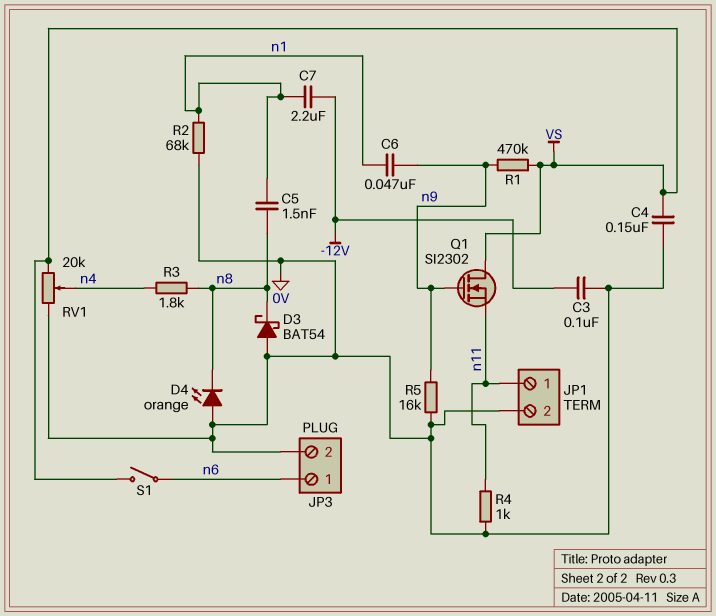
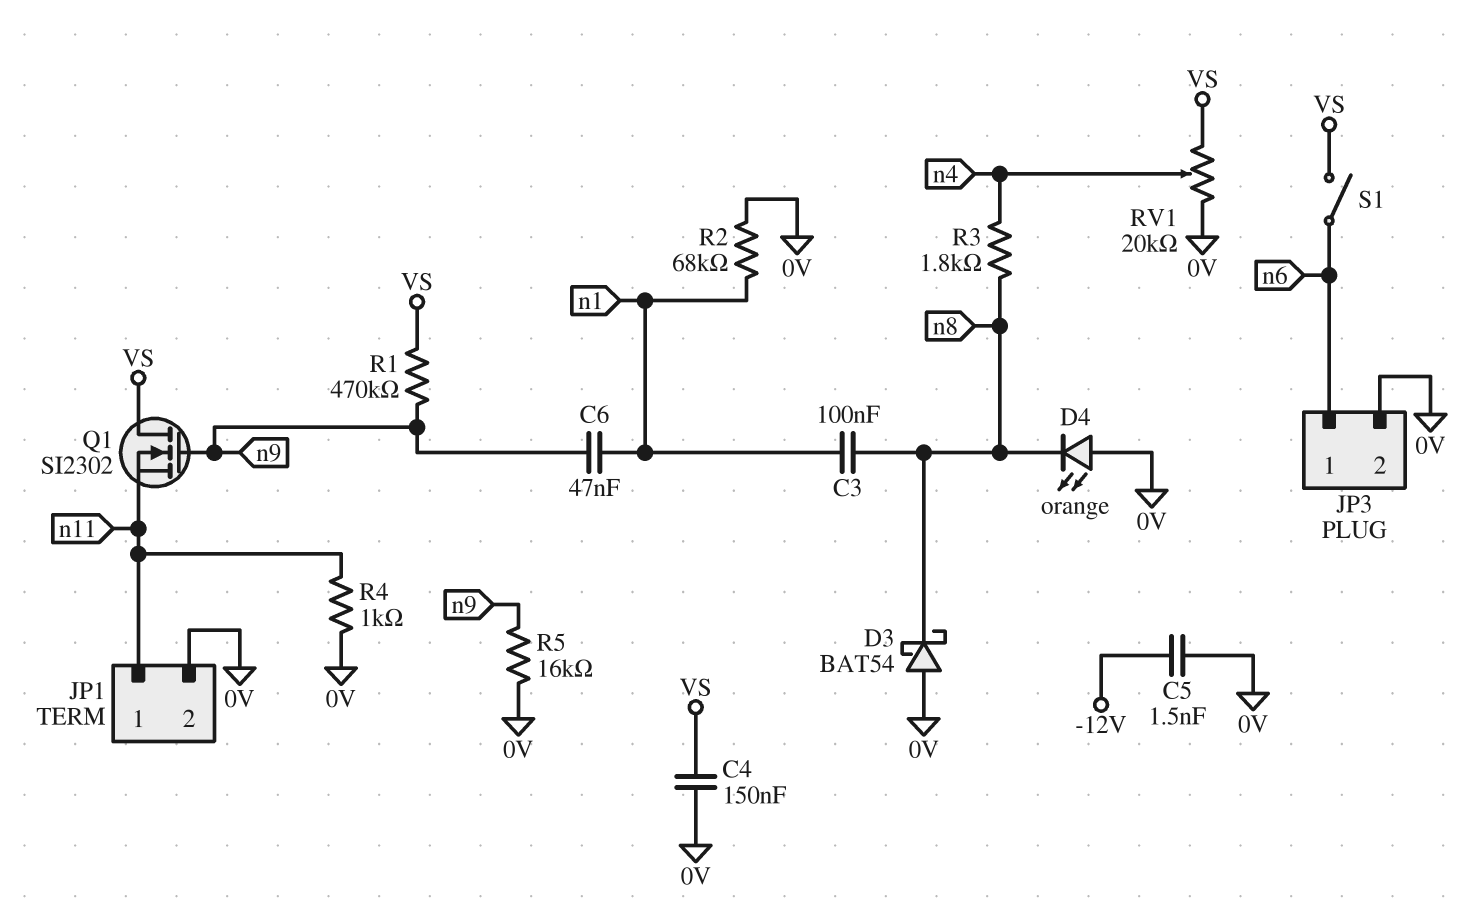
C3: 100nF (-12V, 0V) -> 100nF (n1, n8)
C5: 1.5nF (n1, n8) -> 1.5nF (-12V, 0V)
C7: 2.2uF (-12V, n1) -> none

